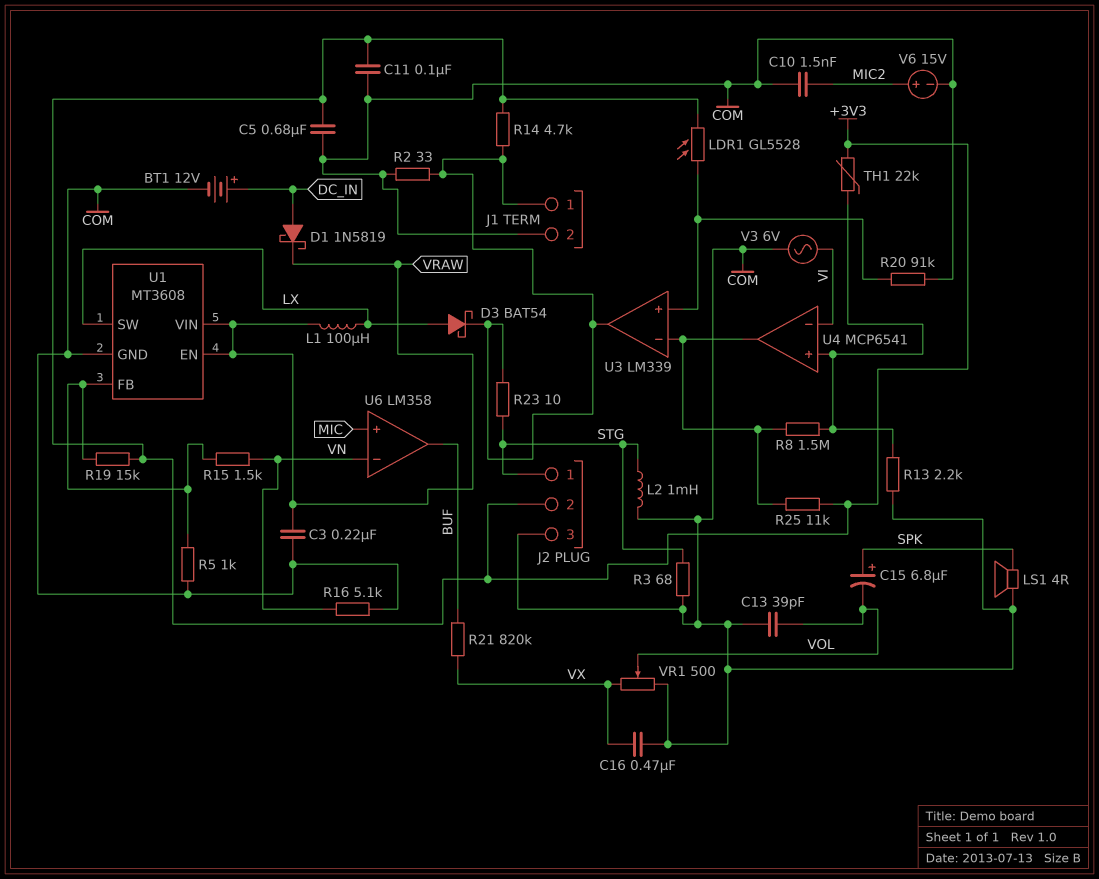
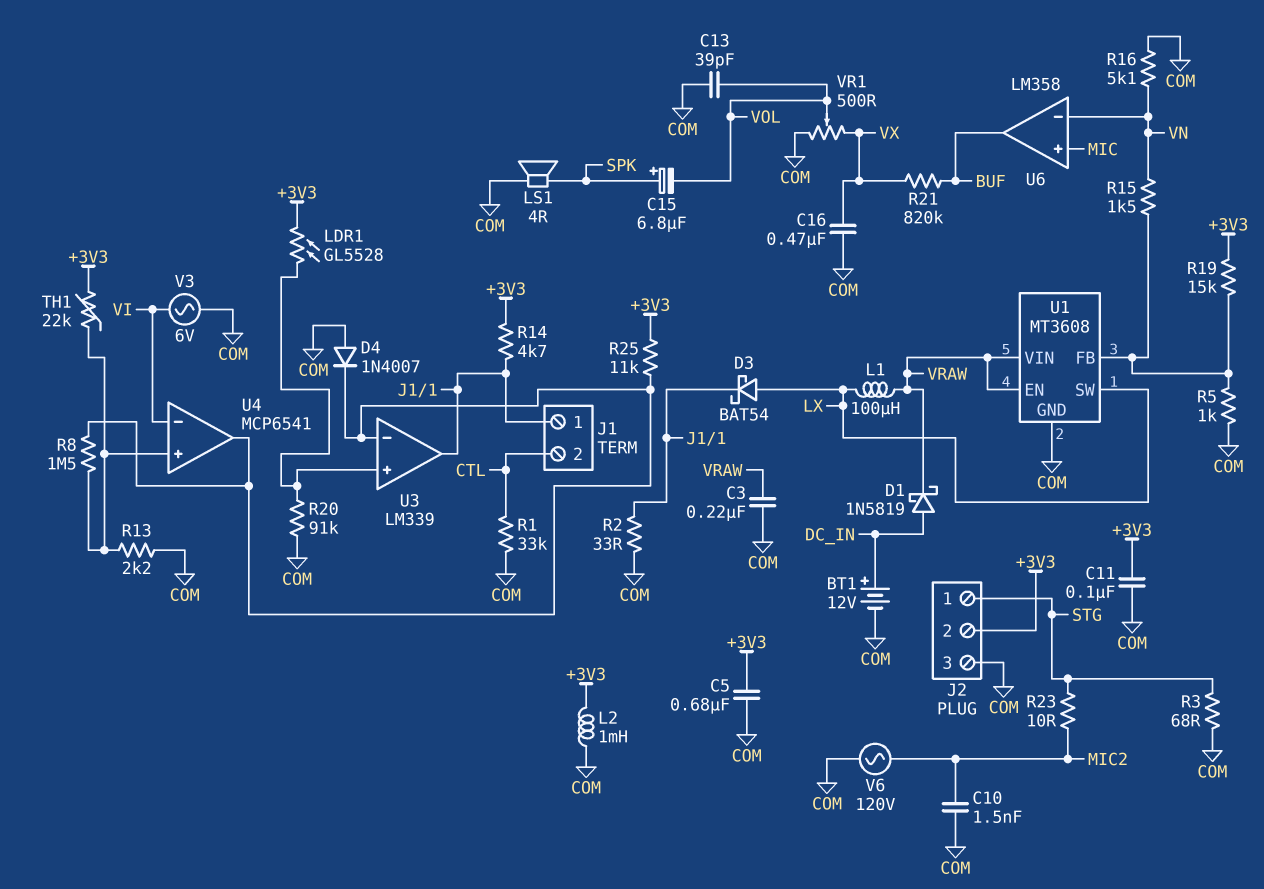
D4: none -> diode 1N4007 (A COM, K U3/in-)
J1 pin 2: COM -> CTL
L2: 1mH (COM, STG) -> 1mH (+3V3, COM)
R1: none -> 33k (COM, CTL)
R23: 10 (J1/1, STG) -> 10 (MIC2, STG)
V6: 15V (plus MIC2, minus COM) -> AC 120V (COM, MIC2)

